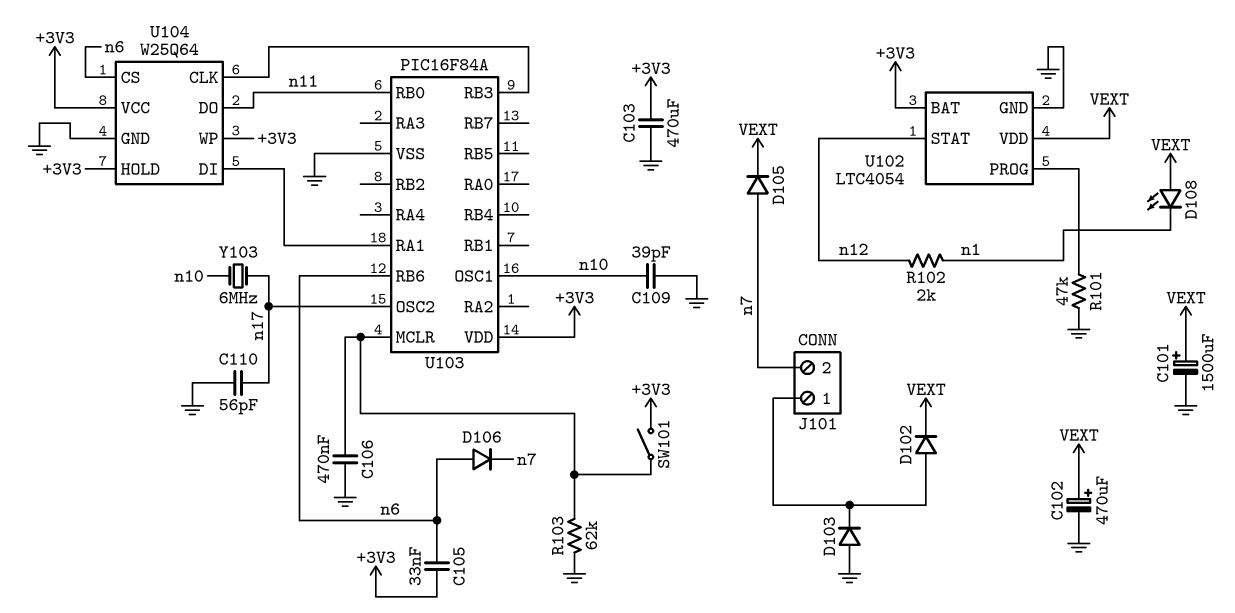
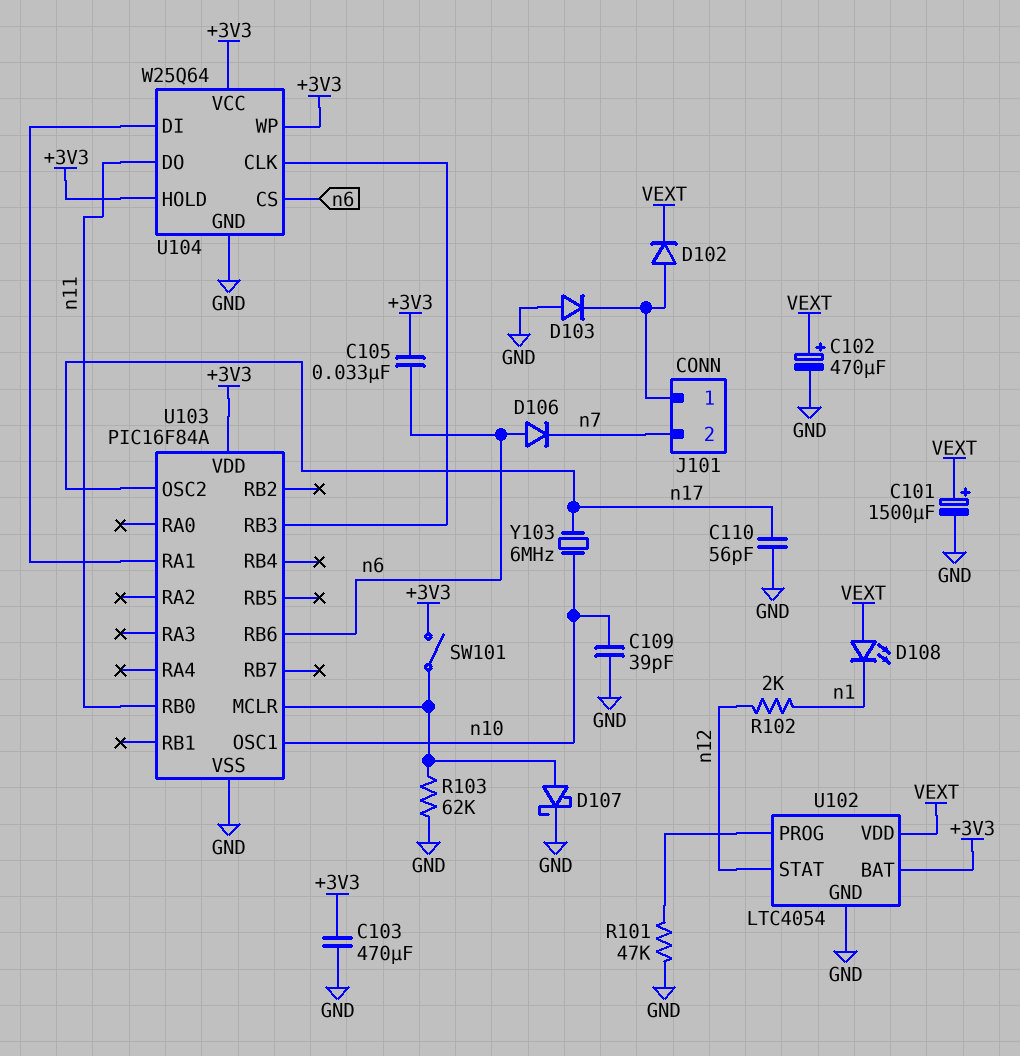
C106: 470nF (GND, U103/MCLR) -> none
D105: diode (A n7, K VEXT) -> none
D107: none -> schottky (A U103/MCLR, K GND)

